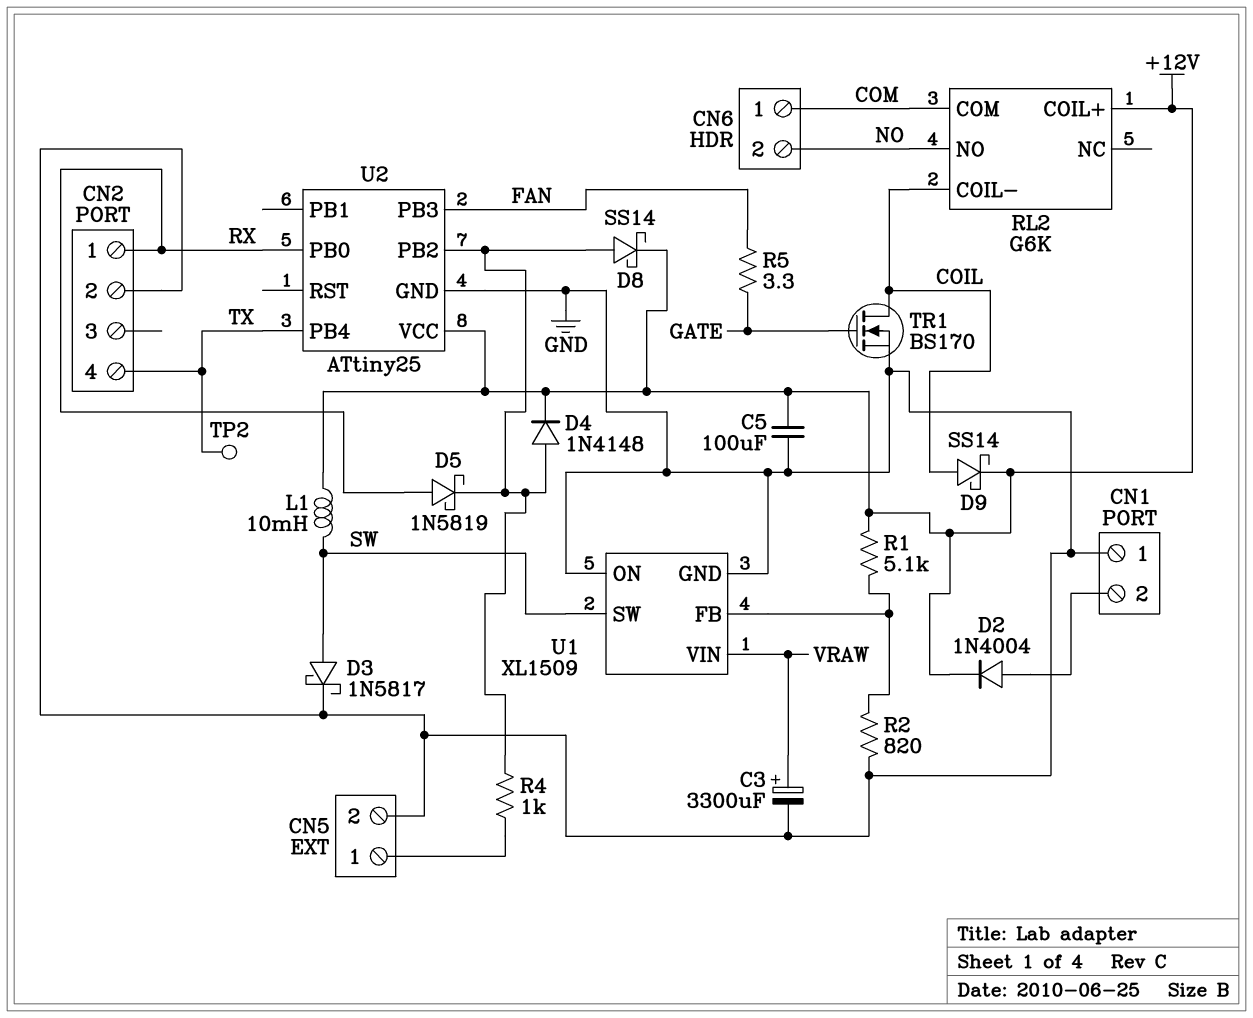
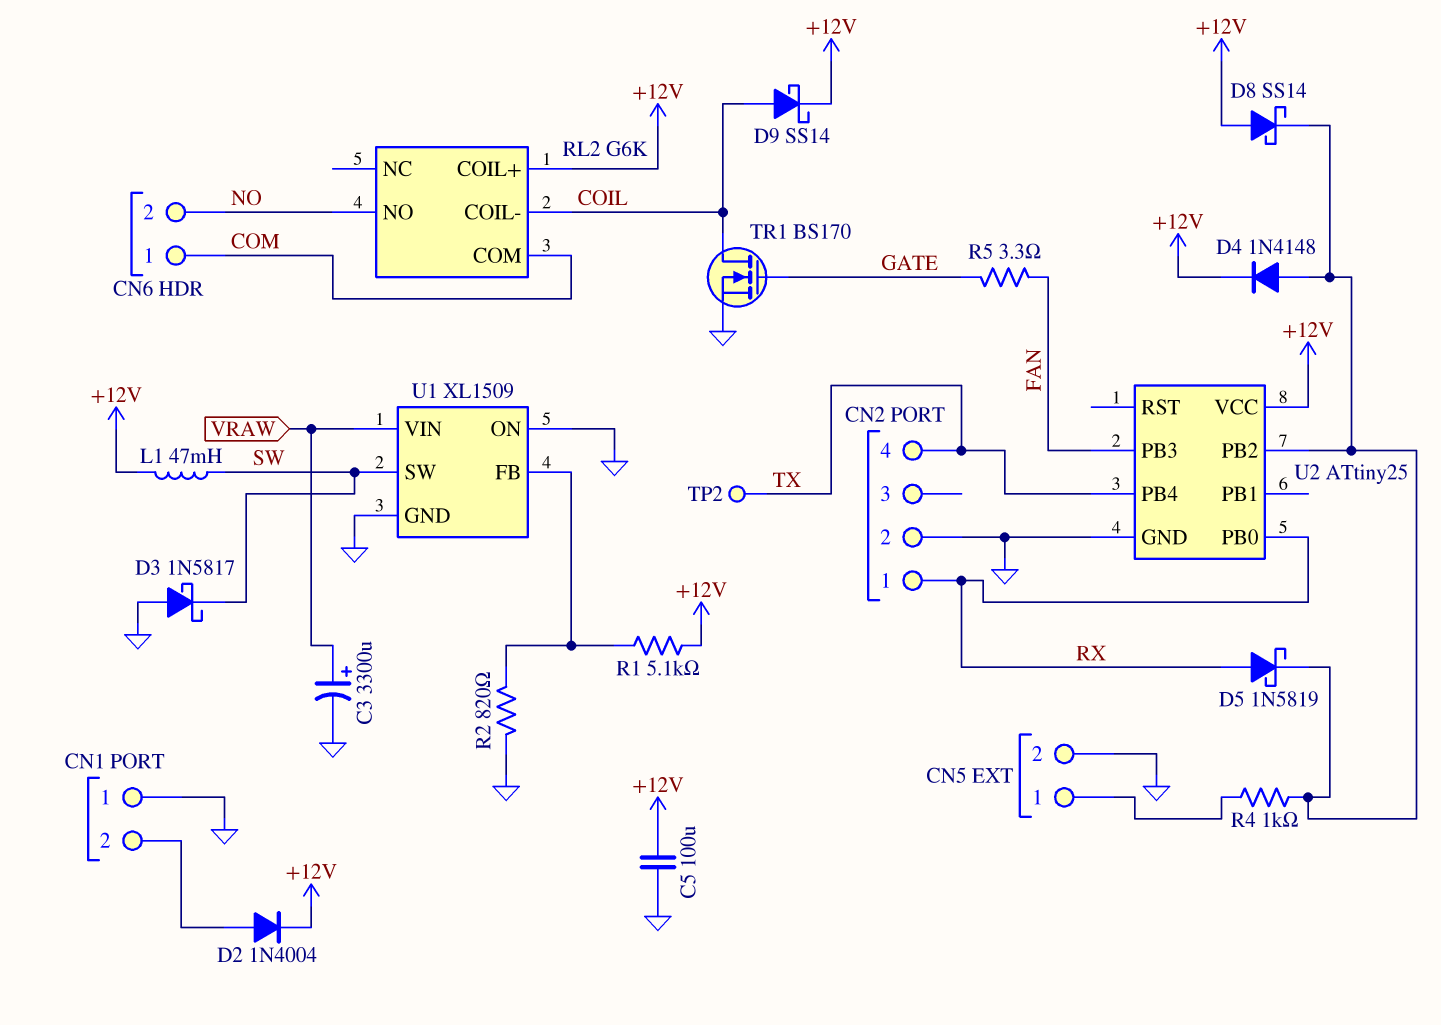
D3: schottky 1N5817 (A SW, K GND) -> schottky 1N5817 (A GND, K SW)
D8: schottky SS14 (A U2/PB2, K +12V) -> schottky SS14 (A +12V, K U2/PB2)
L1: 10mH (+12V, SW) -> 47mH (+12V, SW)

